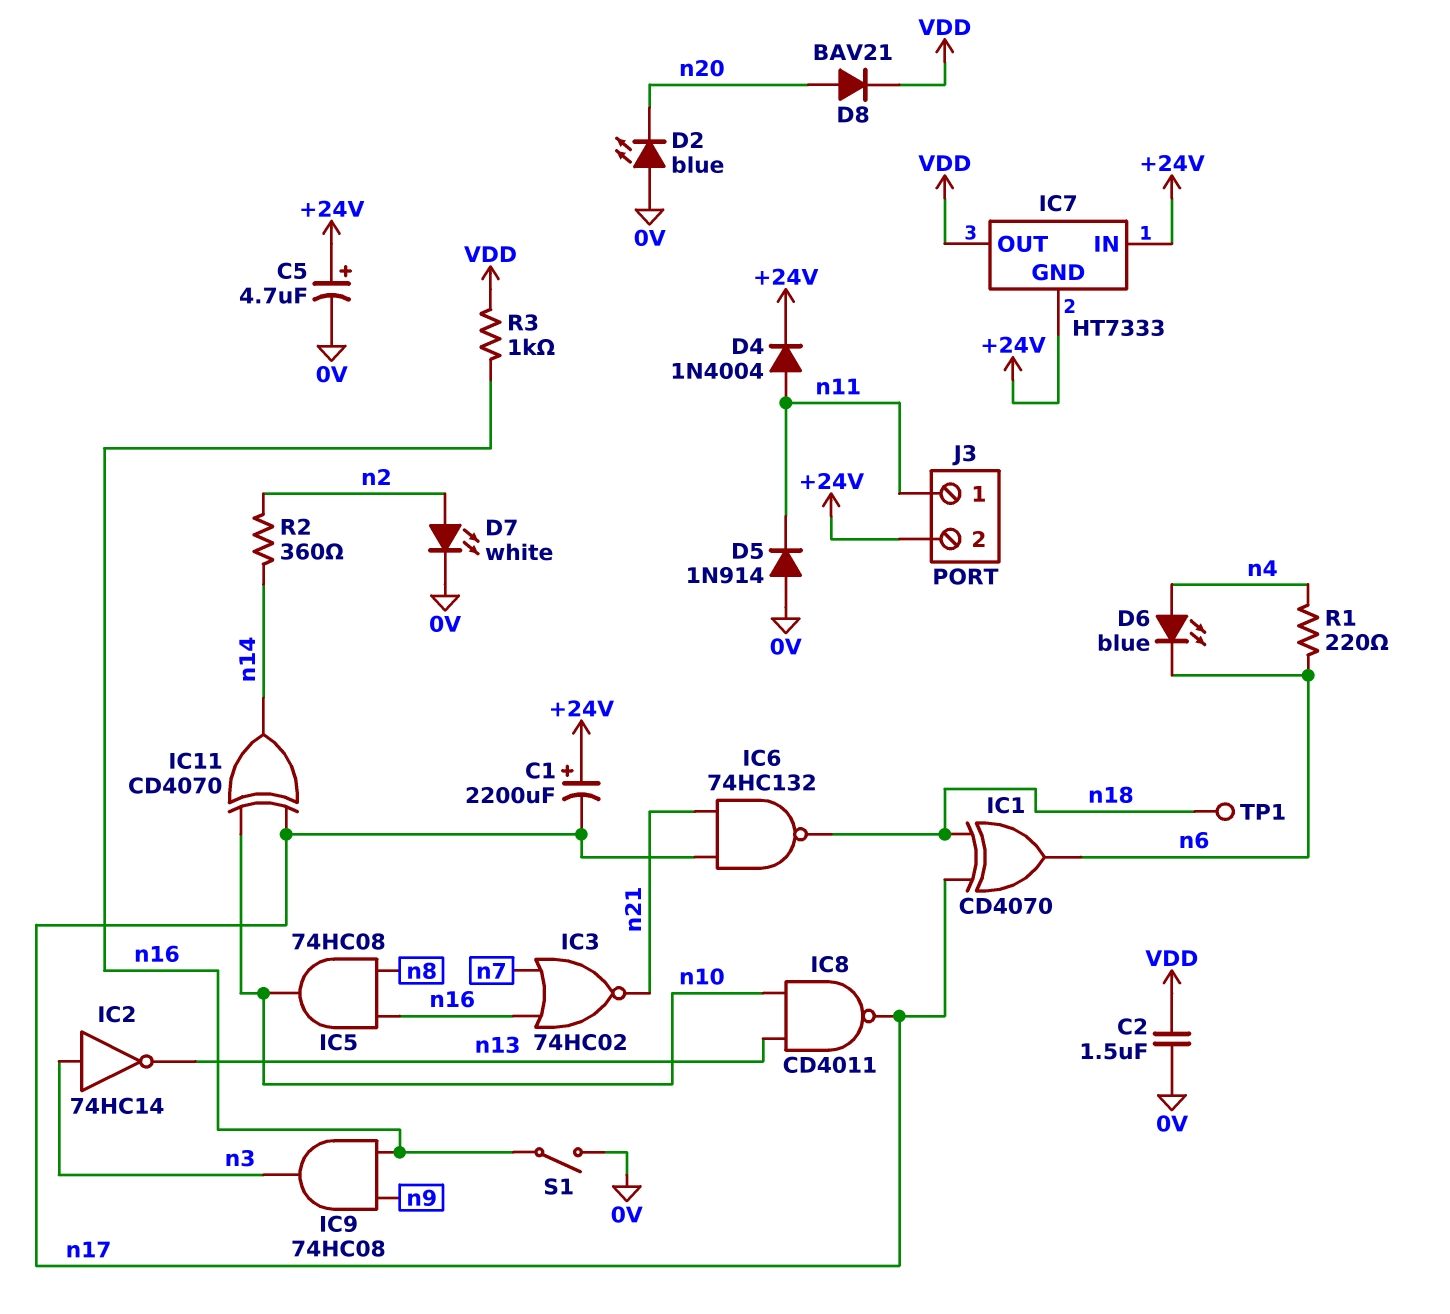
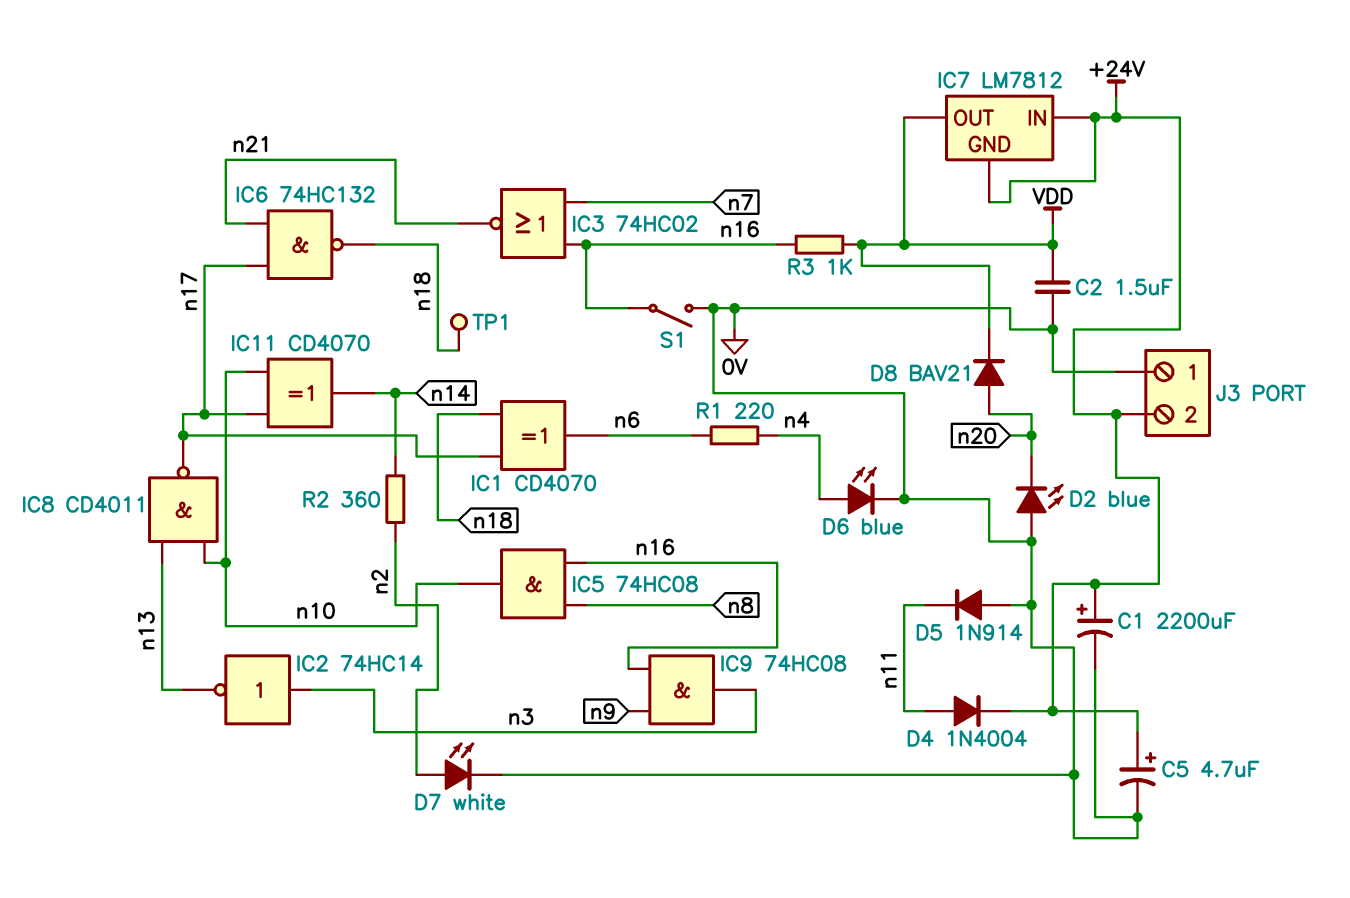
C1: 2200uF (plus +24V, minus n17) -> 2200uF (plus +24V, minus 0V)
D6: LED blue (A n4, K n6) -> LED blue (A n4, K 0V)
IC7: HT7333 -> LM7812
J3 pin 1: n11 -> 0V

